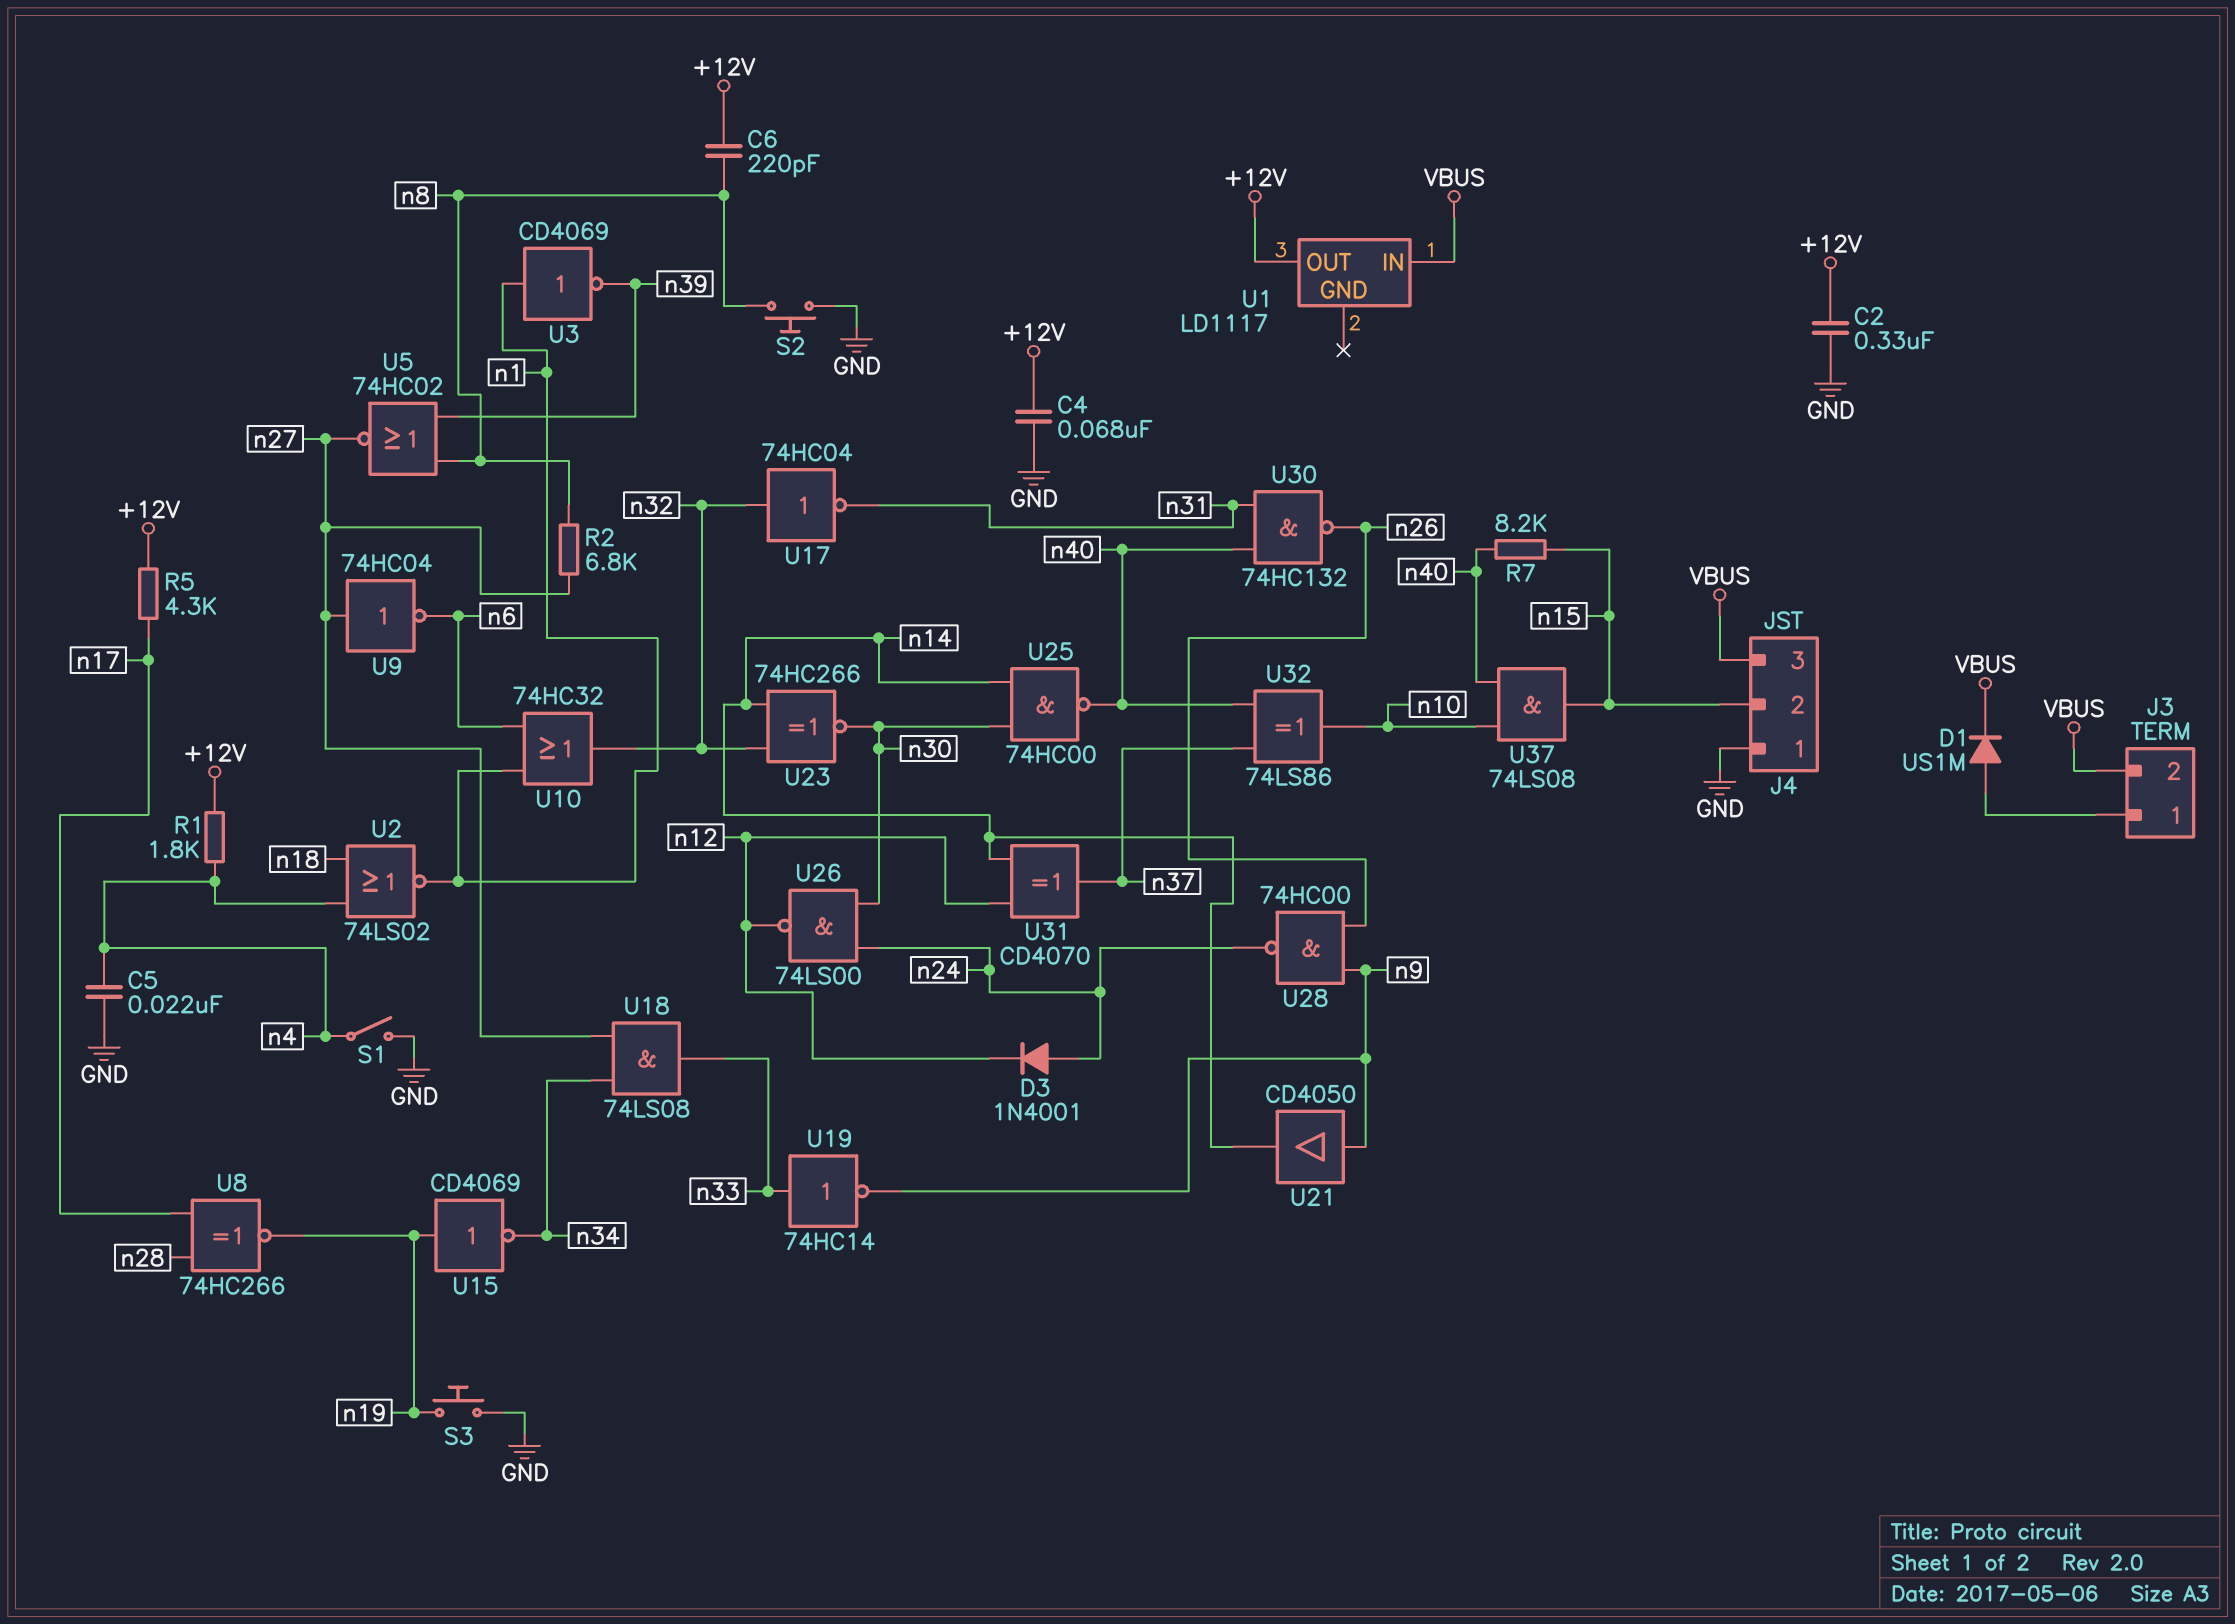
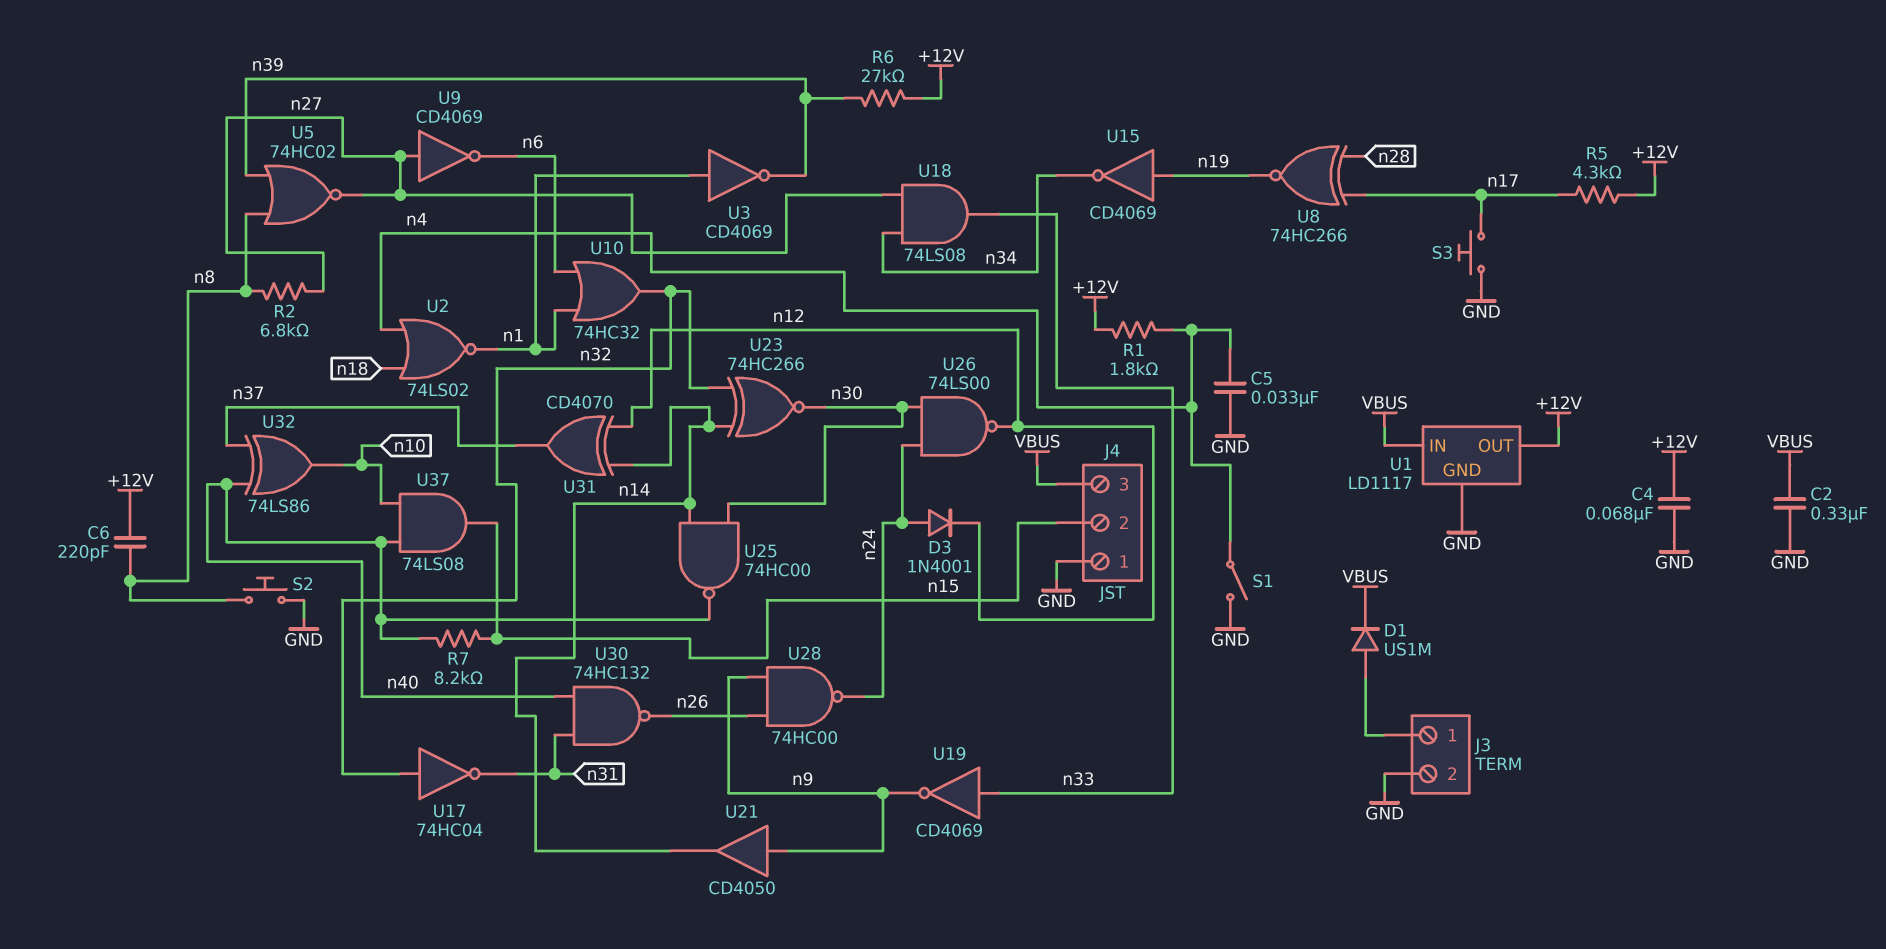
C2: 330nF (+12V, GND) -> 330nF (GND, VBUS)
C5: 22nF (GND, n4) -> 33nF (GND, n4)
J3 pin 2: VBUS -> GND
R6: none -> 27k (+12V, n39)
S3: button (GND, n19) -> button (GND, n17)
U1 pin GND: none -> GND
U9: NOT 74HC04 (in n27, out n6) -> NOT CD4069 (in n27, out n6)
U19: NOT 74HC14 (in n33, out n9) -> NOT CD4069 (in n33, out n9)

